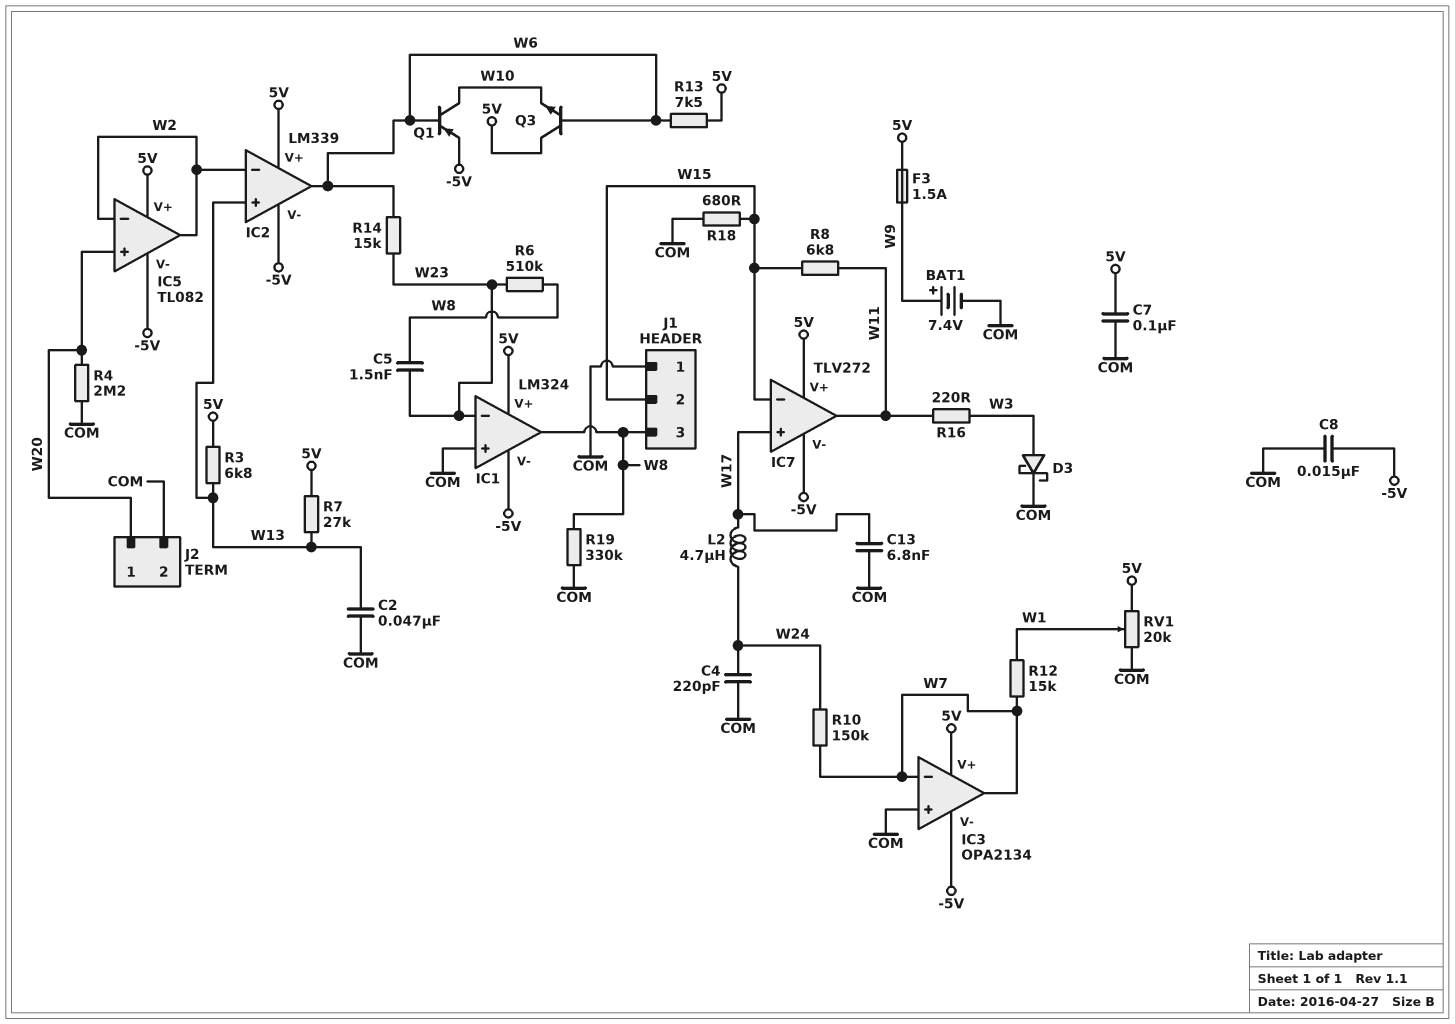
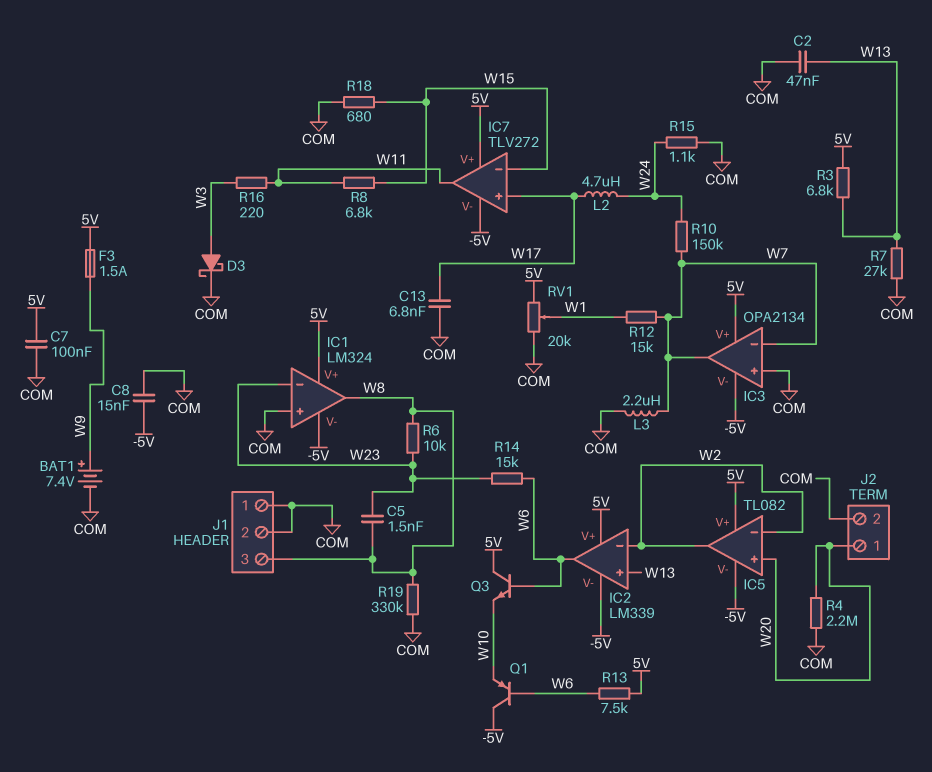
C4: 220pF (COM, W24) -> none
J1 pin 2: W15 -> COM
L3: none -> 2.2uH (COM, W7)
Q1: PNP (B W6, C W10, E -5V) -> PNP (B W6, C -5V, E W10)
R6: 510k (W8, W23) -> 10k (W8, W23)
R7: 27k (5V, W13) -> 27k (COM, W13)
R15: none -> 1.1k (COM, W24)

